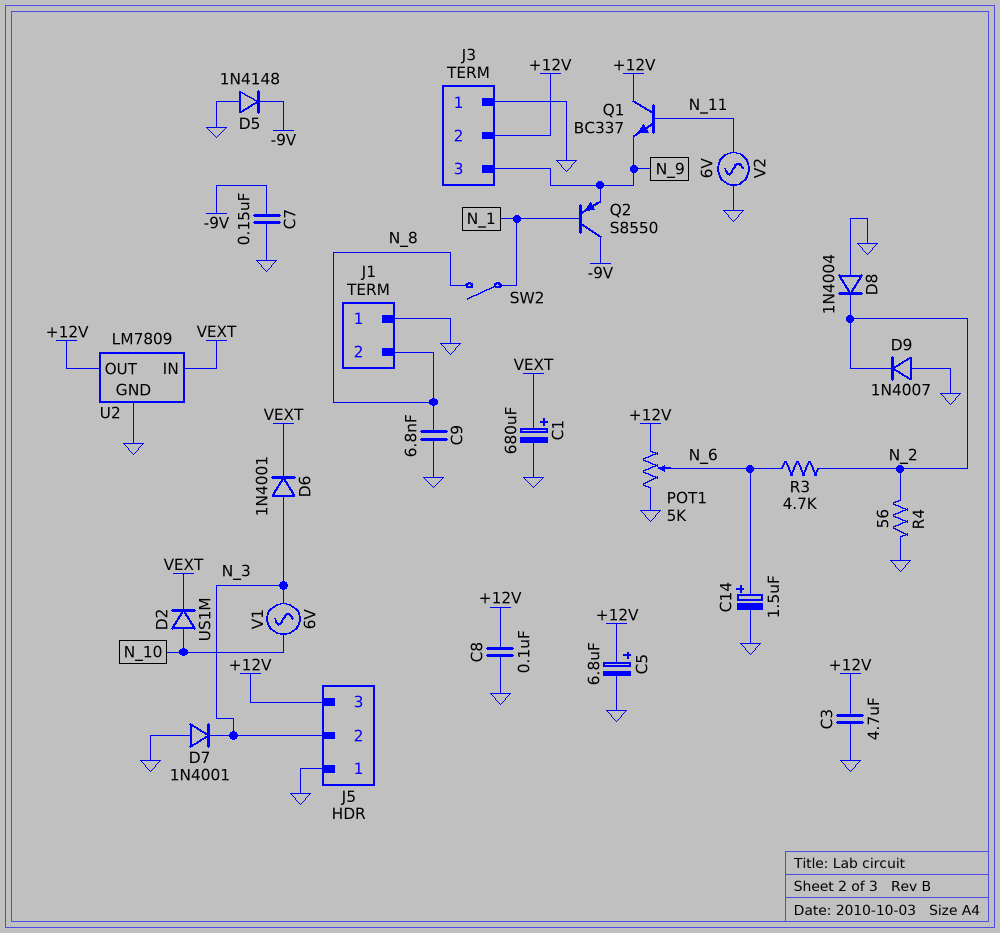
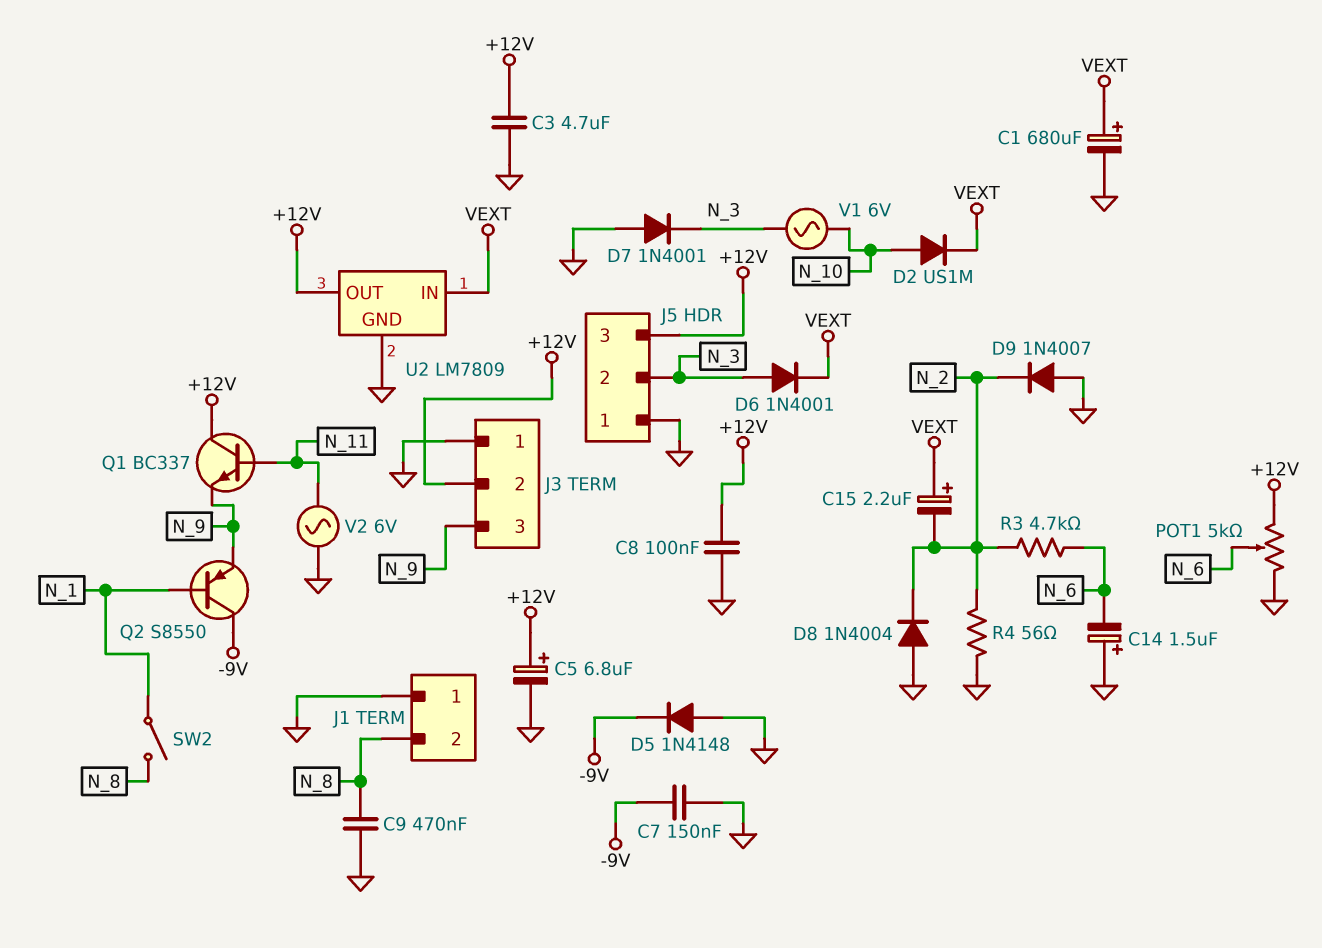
C9: 6.8nF (GND, N_8) -> 470nF (GND, N_8)
C14: 1.5uF (plus N_6, minus GND) -> 1.5uF (plus GND, minus N_6)
C15: none -> 2.2uF (plus VEXT, minus N_2)

